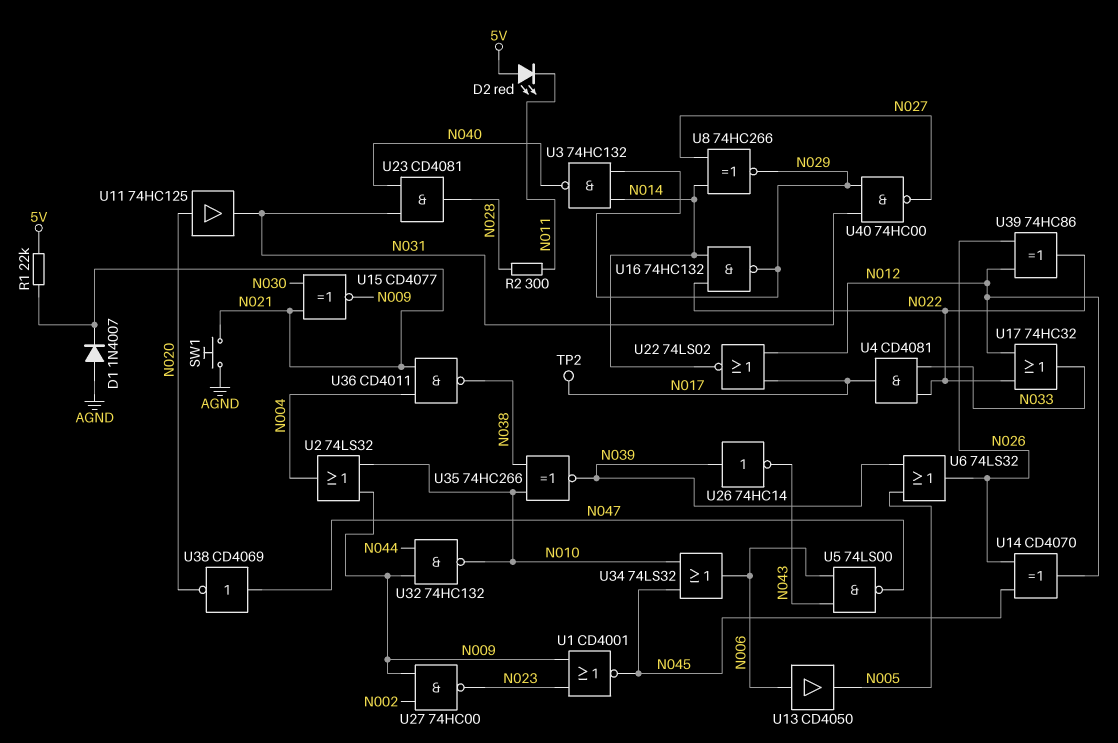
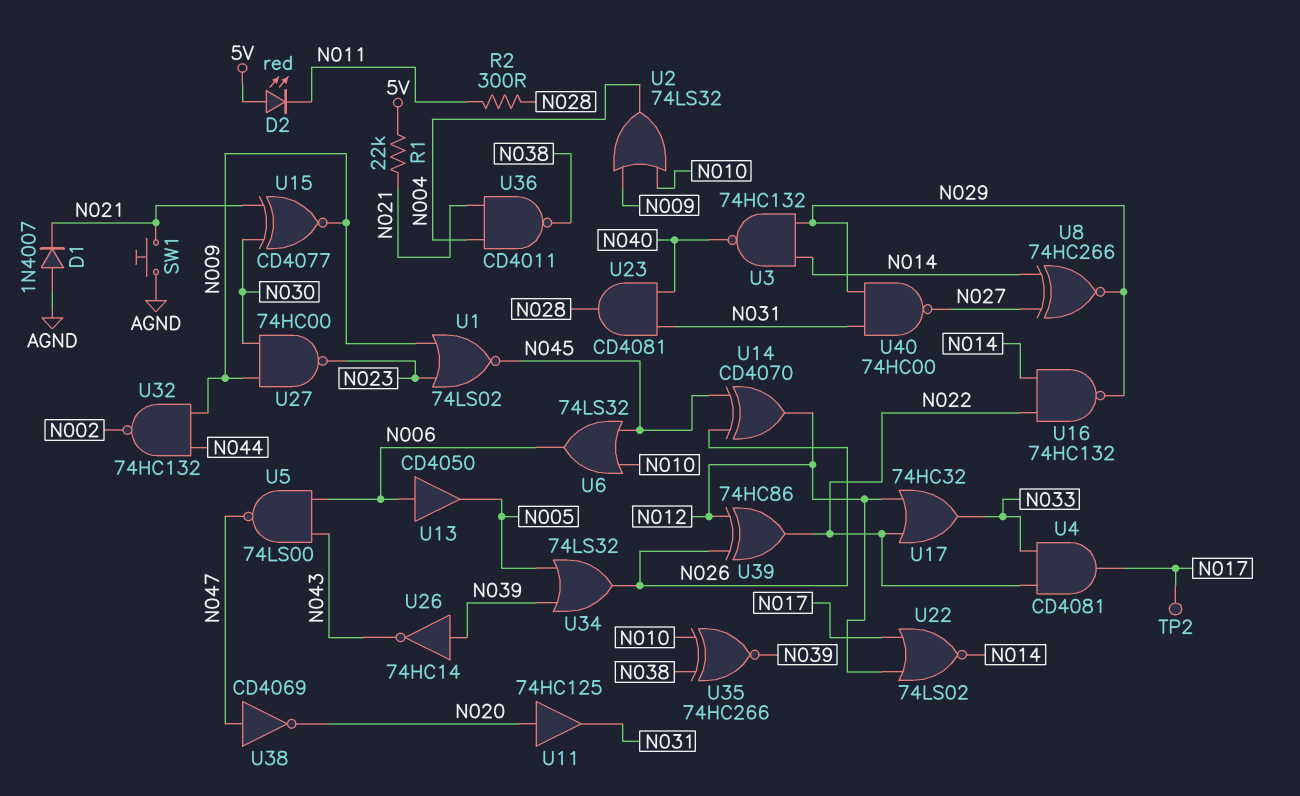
U1: NOR CD4001 (in N009, in N023, out N045) -> NOR 74LS02 (in N009, in N023, out N045)
U6: OR 74LS32 (in N005, in N039, out N026) -> OR 74LS32 (in N010, in N045, out N006)
U27: NAND 74HC00 (in N002, in N009, out N023) -> NAND 74HC00 (in N009, in N030, out N023)
U32: NAND 74HC132 (in N009, in N044, out N010) -> NAND 74HC132 (in N009, in N044, out N002)
U34: OR 74LS32 (in N010, in N045, out N006) -> OR 74LS32 (in N005, in N039, out N026)

